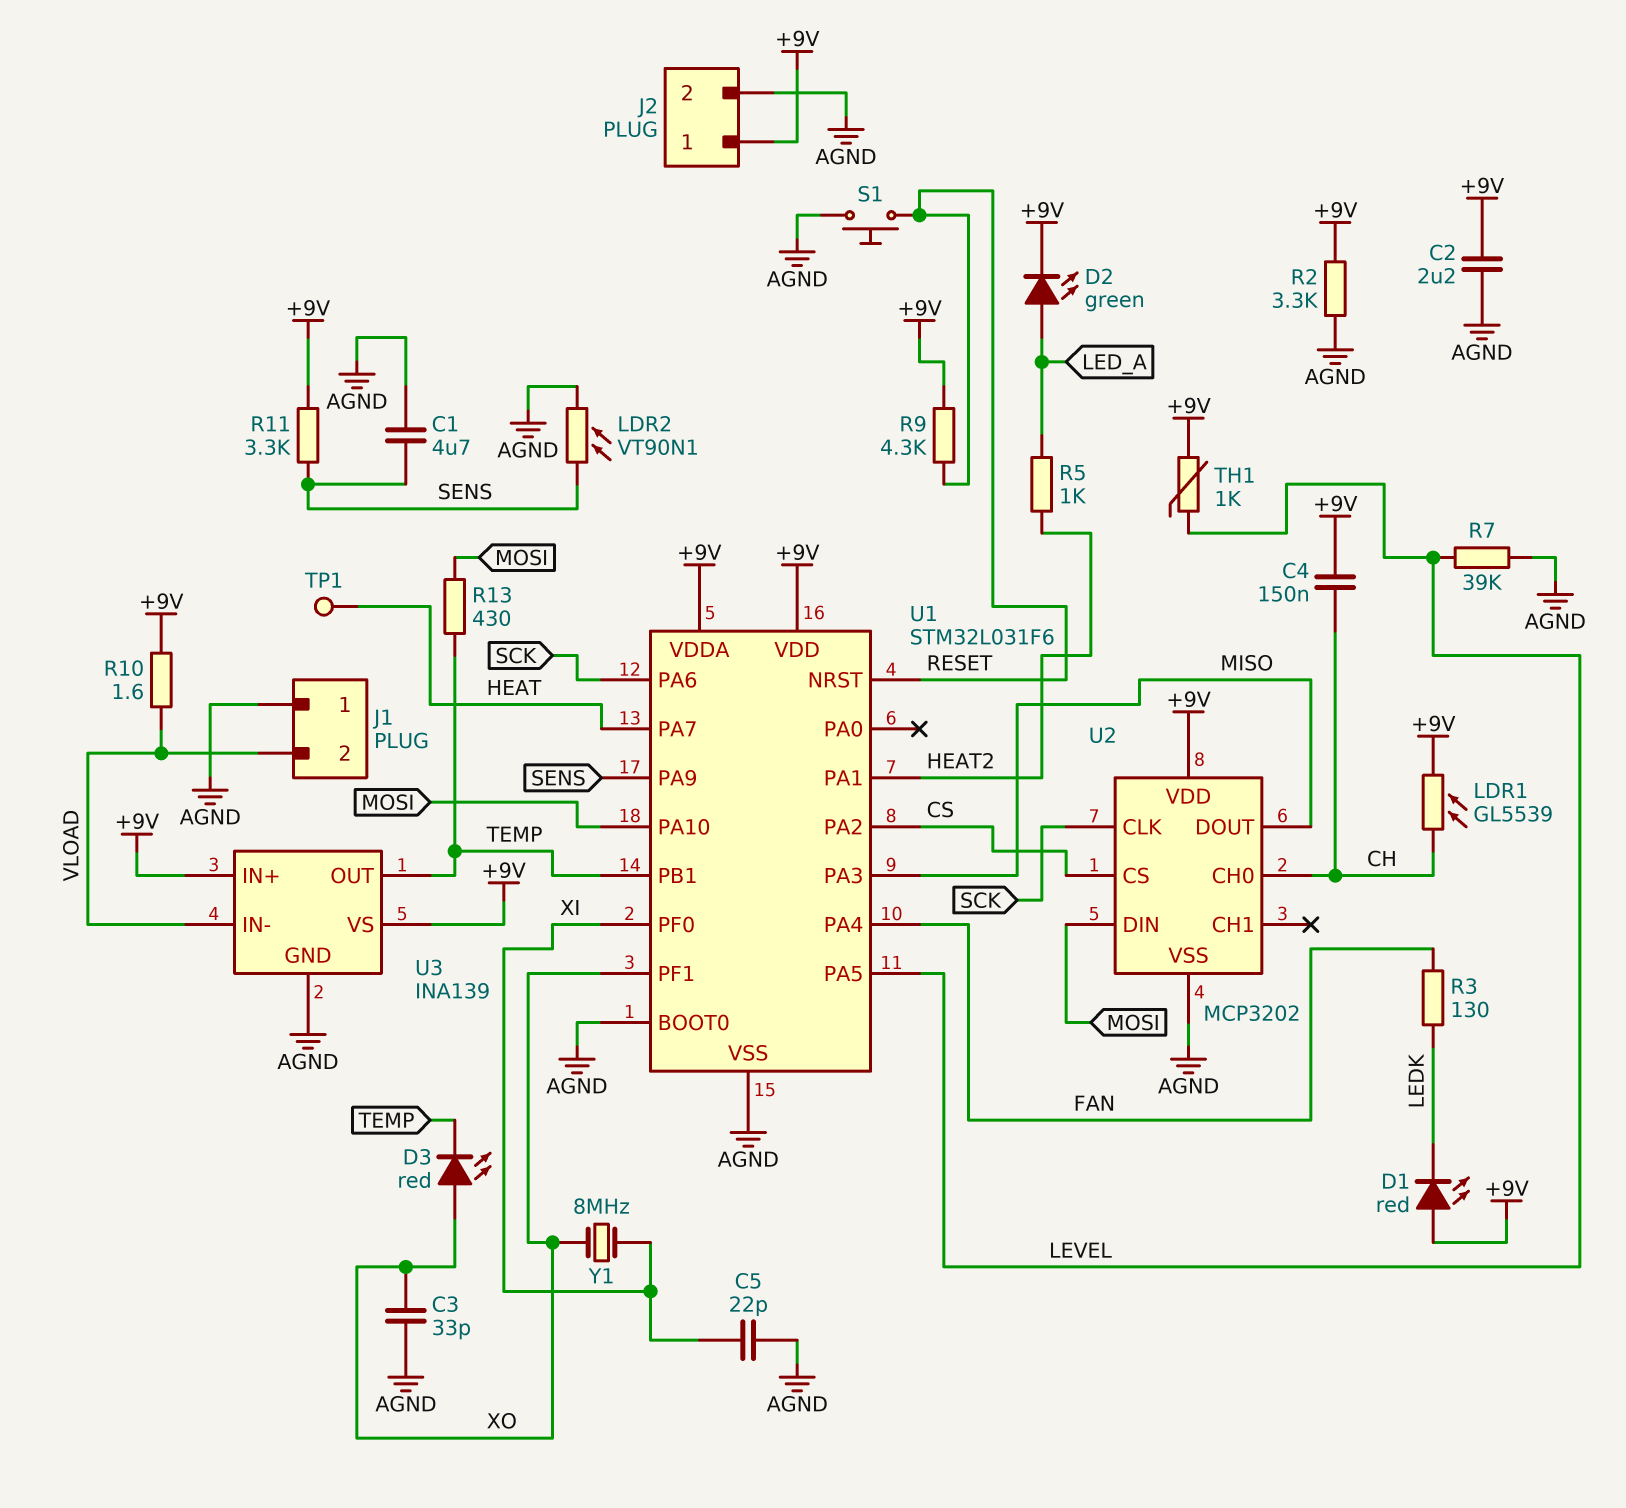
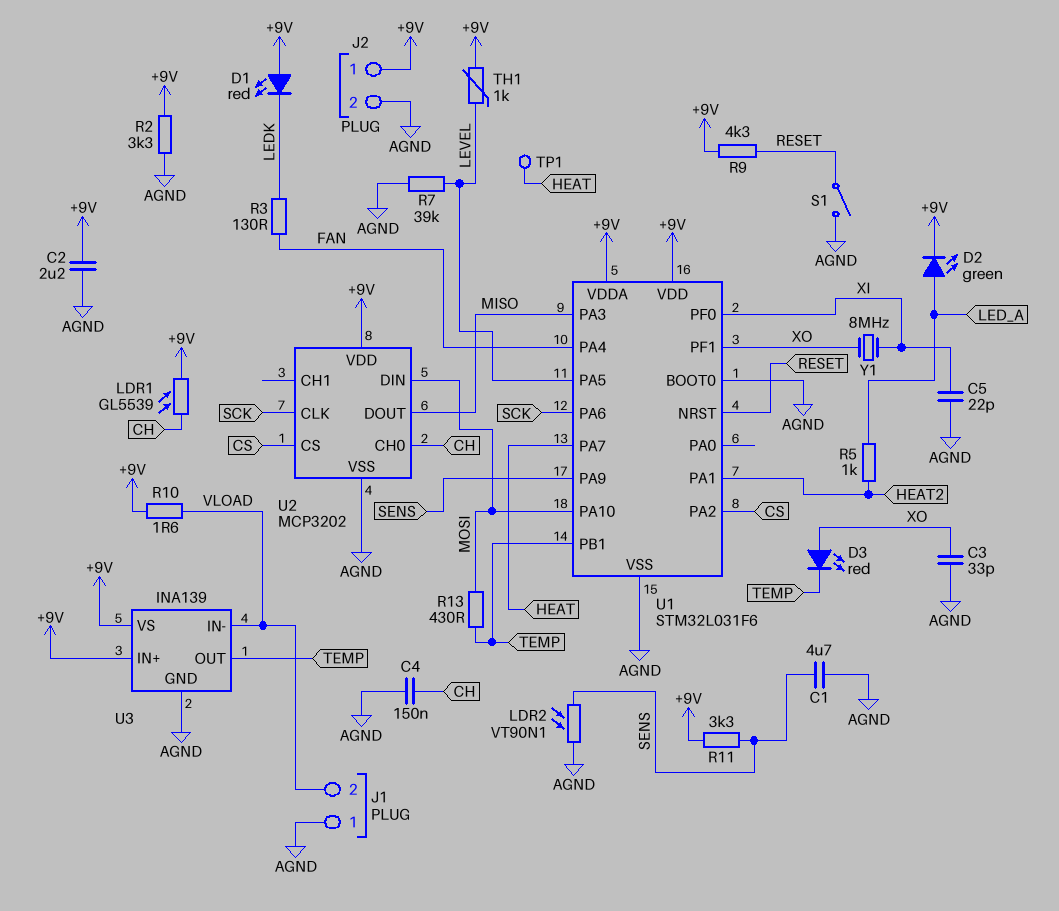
C4: 150nF (+9V, CH) -> 150nF (AGND, CH)
S1: button (AGND, RESET) -> switch (AGND, RESET)

